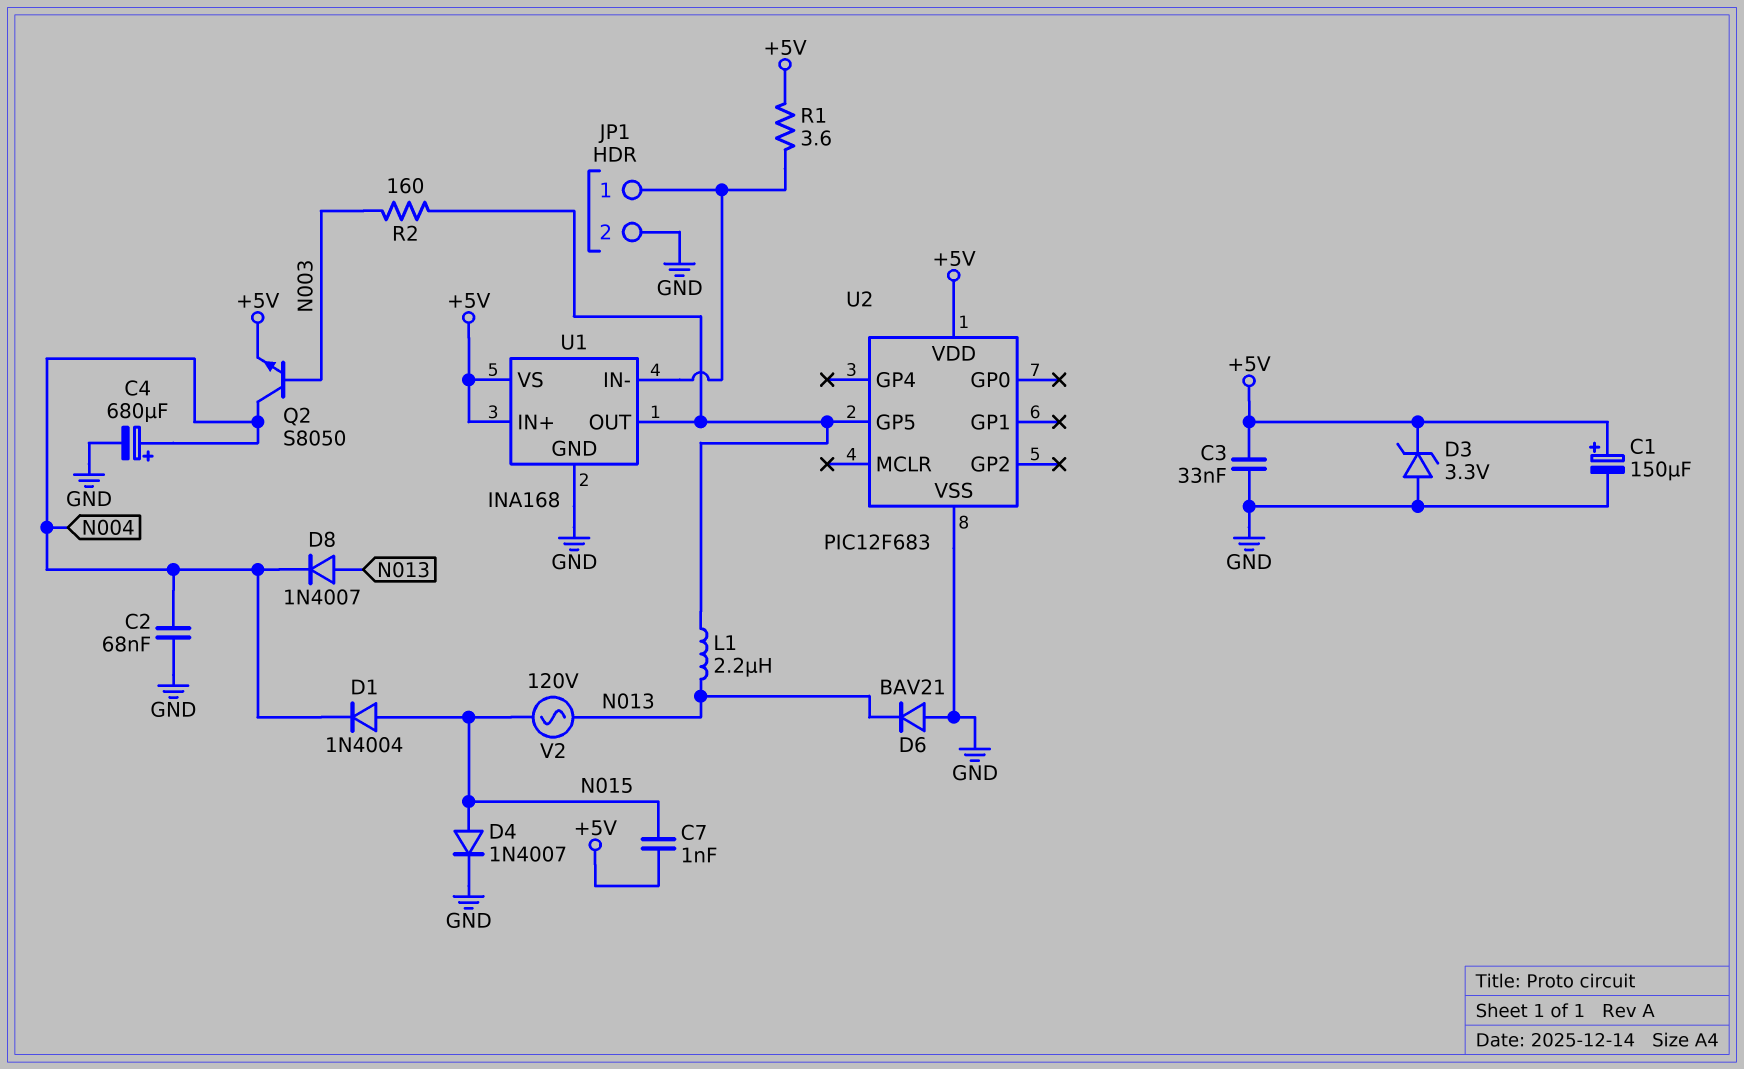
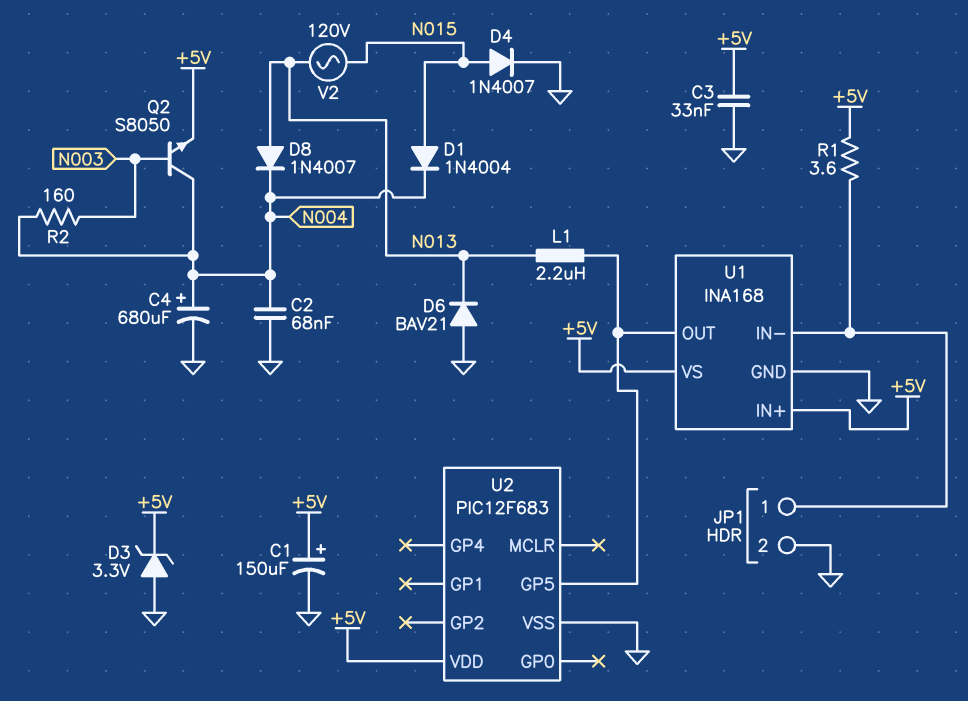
C7: 1nF (+5V, N015) -> none
R2: 160 (N003, U1/OUT) -> 160 (N003, N004)

